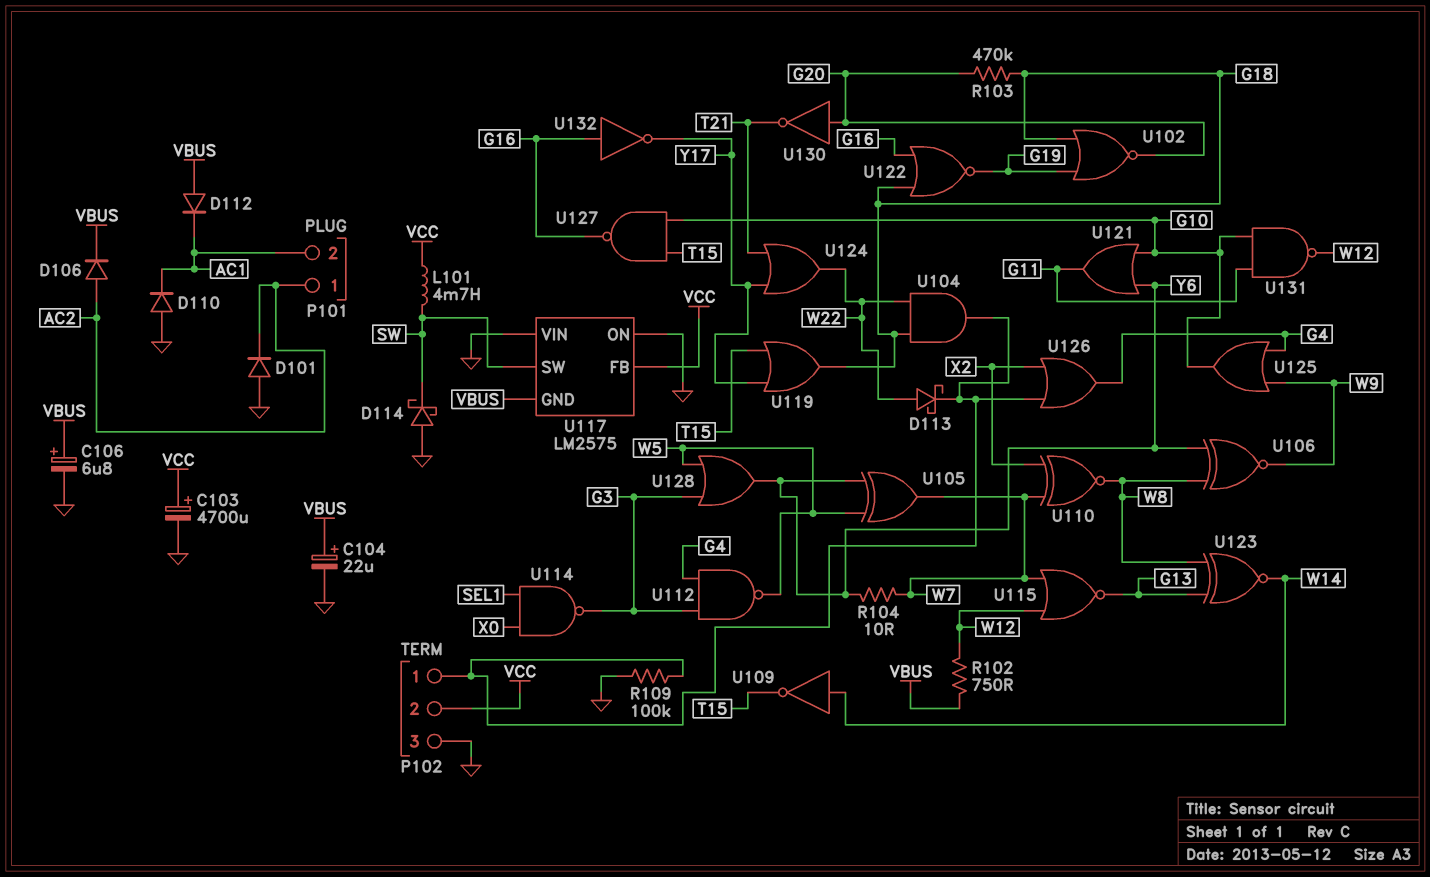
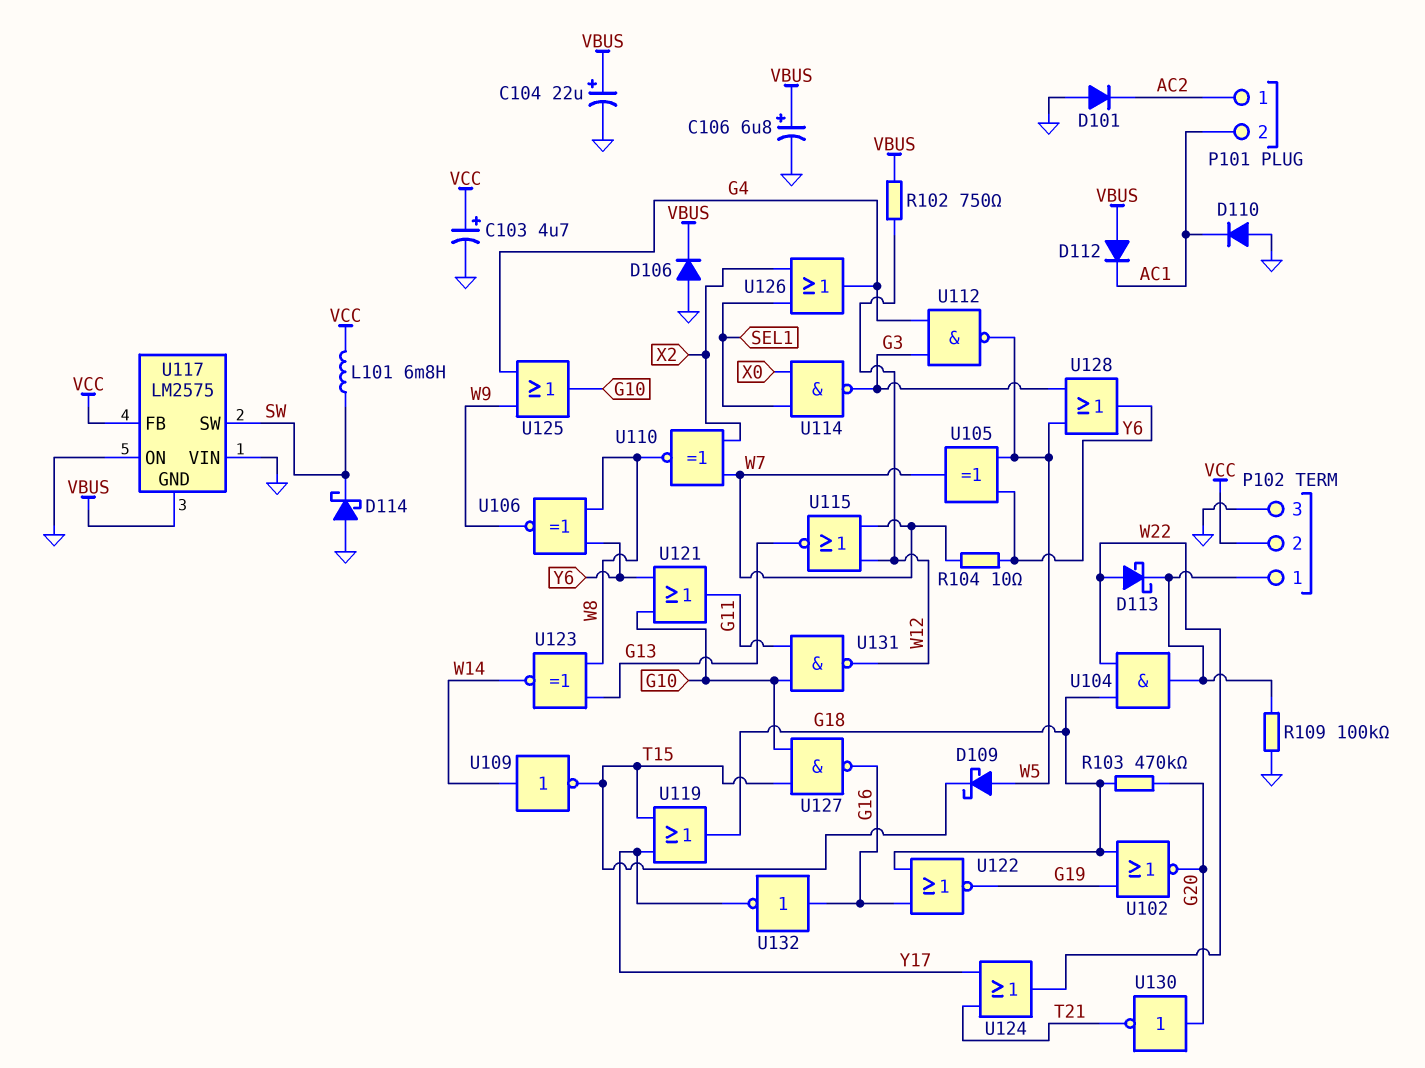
C103: 4700uF (plus VCC, minus GND) -> 4.7uF (plus VCC, minus GND)
D106: diode (A AC2, K VBUS) -> diode (A GND, K VBUS)
D109: none -> schottky (A W5, K T15)
L101: 4.7mH (SW, VCC) -> 6.8mH (SW, VCC)
U126: OR (in P102/1, in X2, out G4) -> OR (in SEL1, in X2, out G4)

